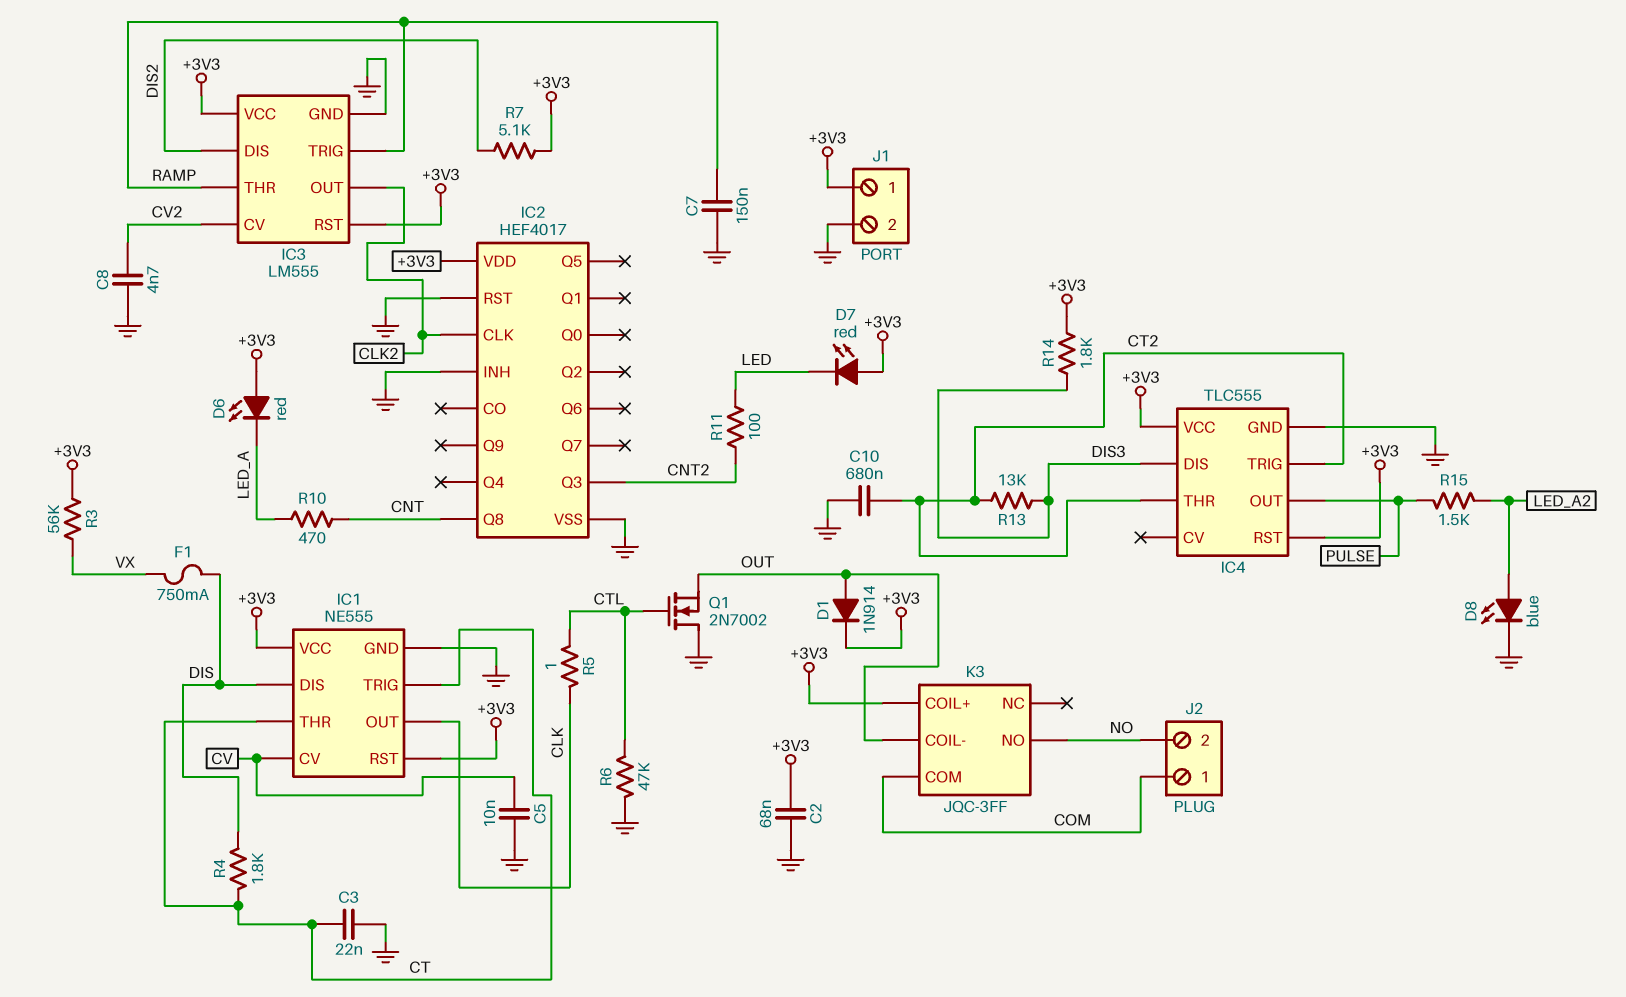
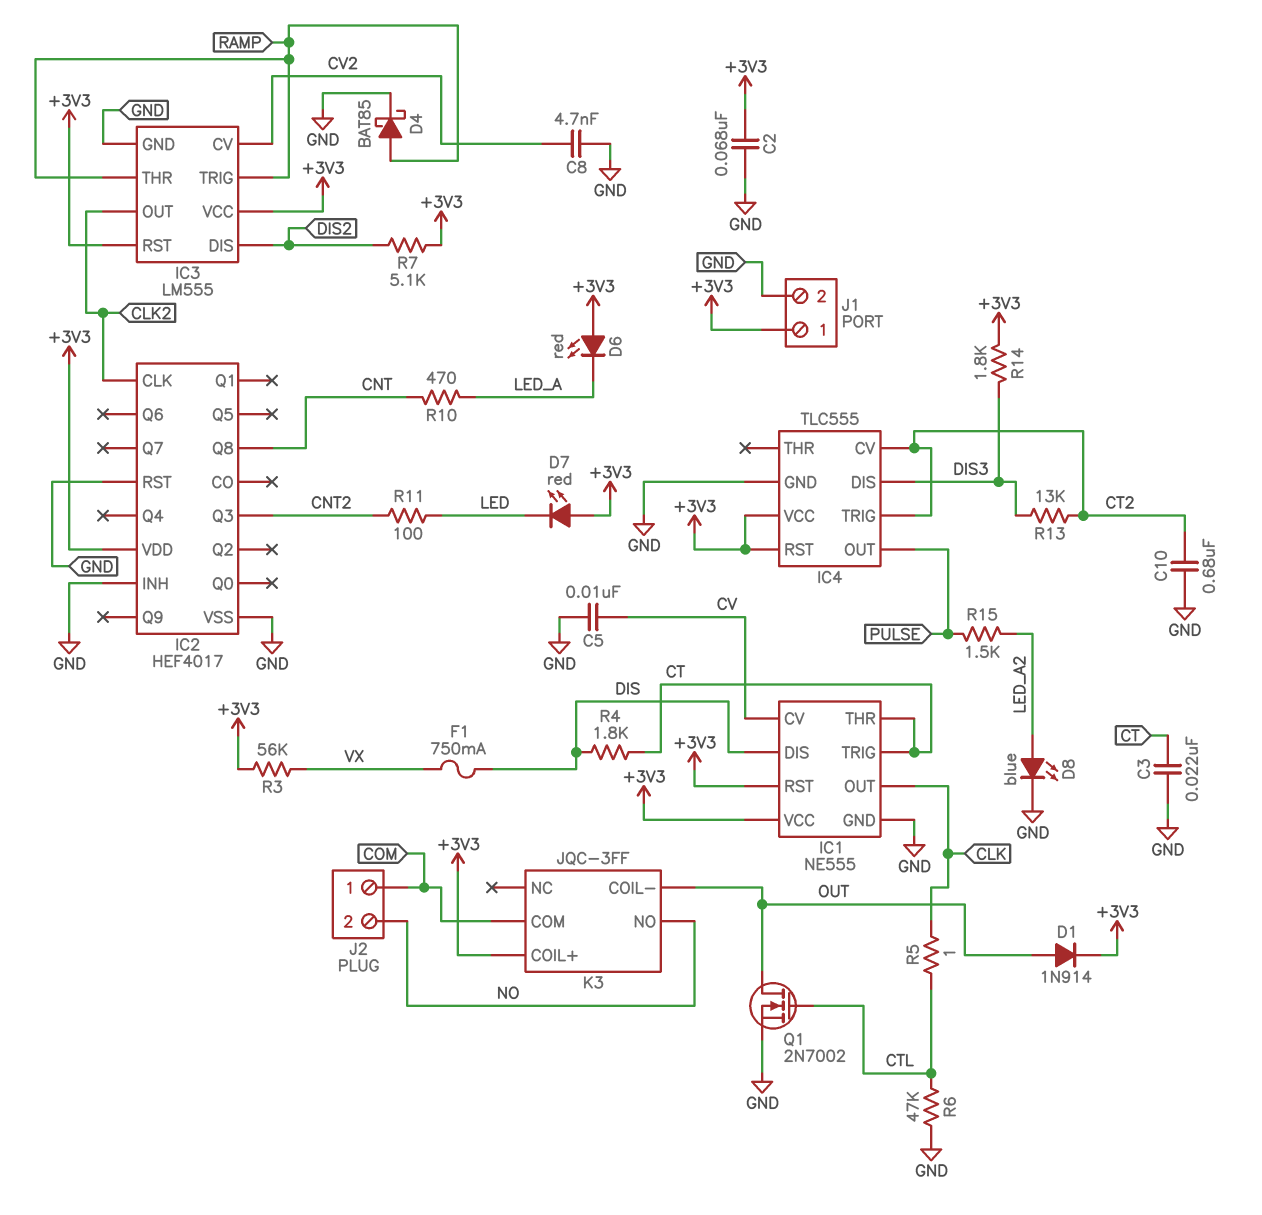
C7: 150nF (GND, RAMP) -> none
D4: none -> schottky BAT85 (A RAMP, K GND)
IC4 pin CV: none -> CT2
IC4 pin THR: CT2 -> none
Q1: NMOS 2N7002 (G CTL, D GND, S OUT) -> NMOS 2N7002 (G CTL, D OUT, S GND)

